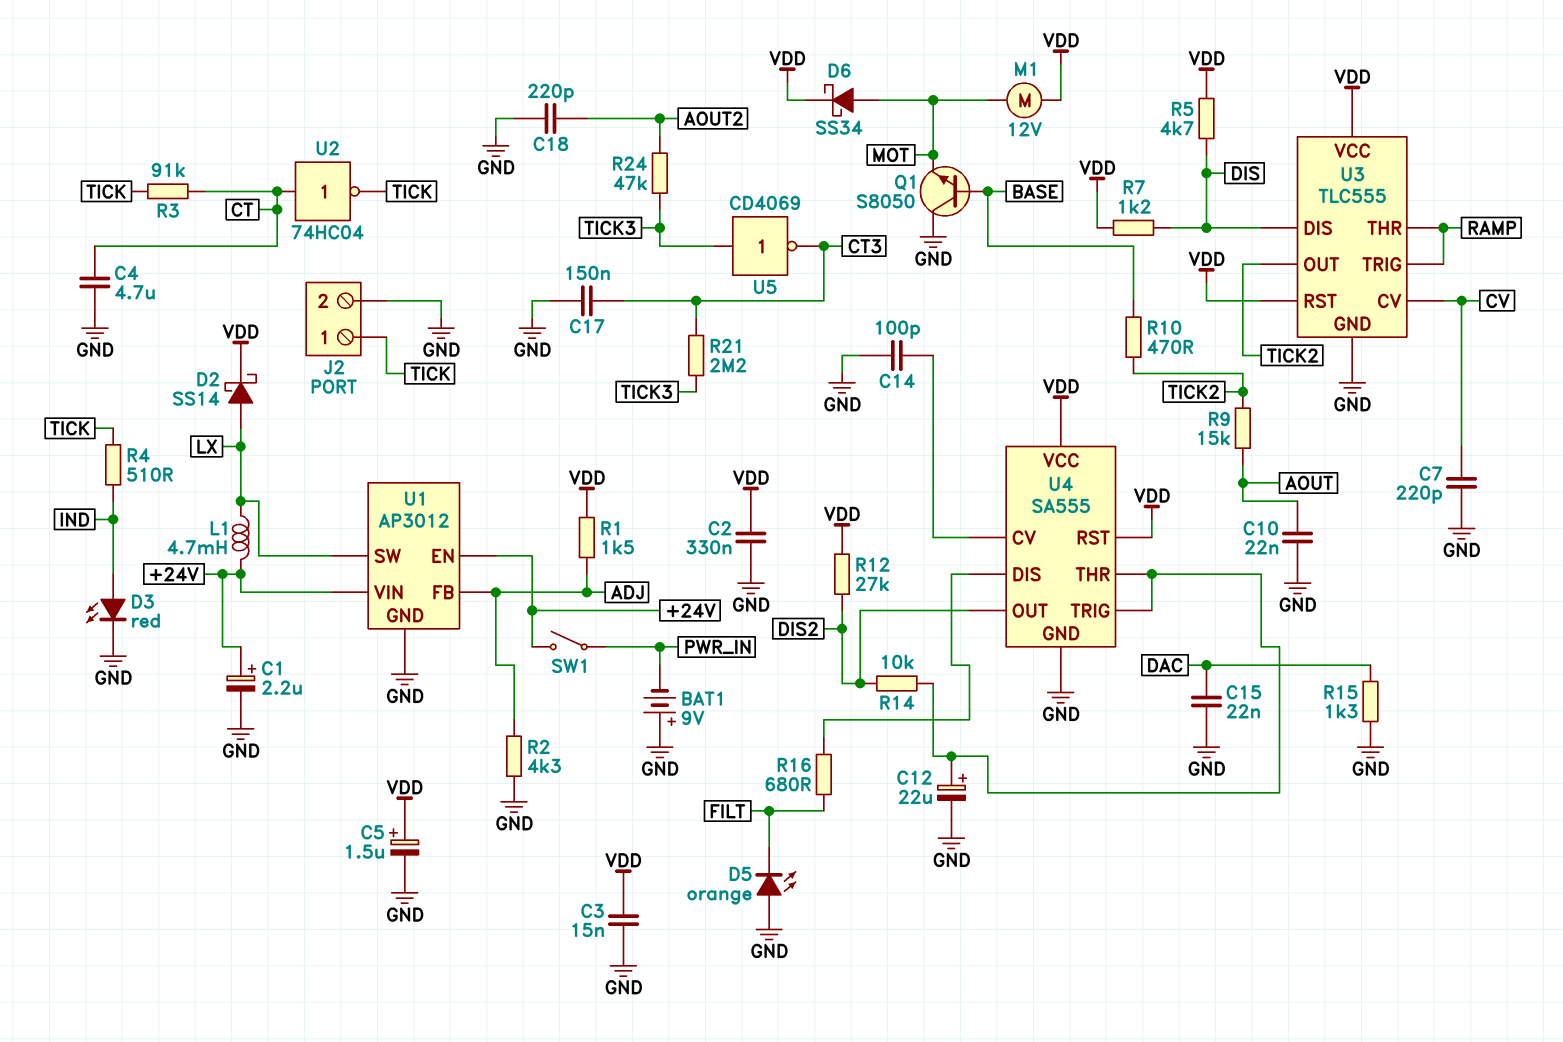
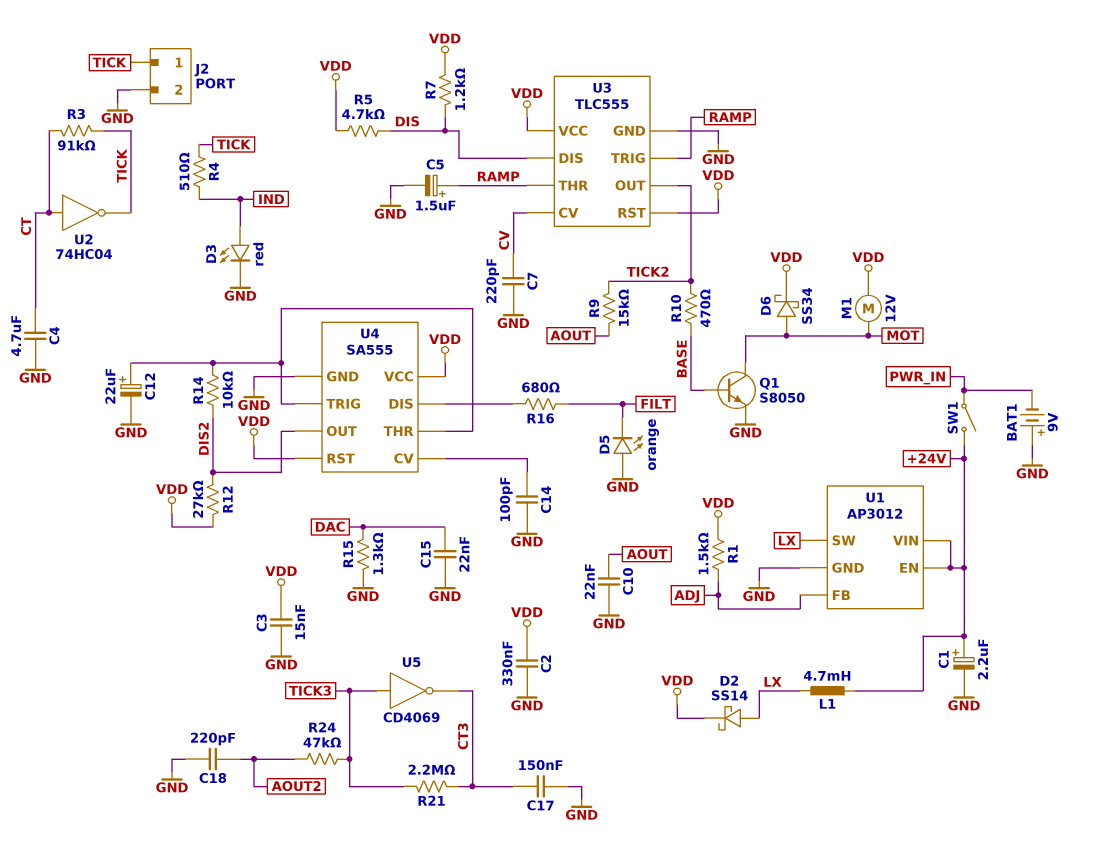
C5: 1.5uF (plus VDD, minus GND) -> 1.5uF (plus RAMP, minus GND)
Q1: NPN S8050 (B BASE, C GND, E MOT) -> NPN S8050 (B BASE, C MOT, E GND)
R2: 4.3k (ADJ, GND) -> none

